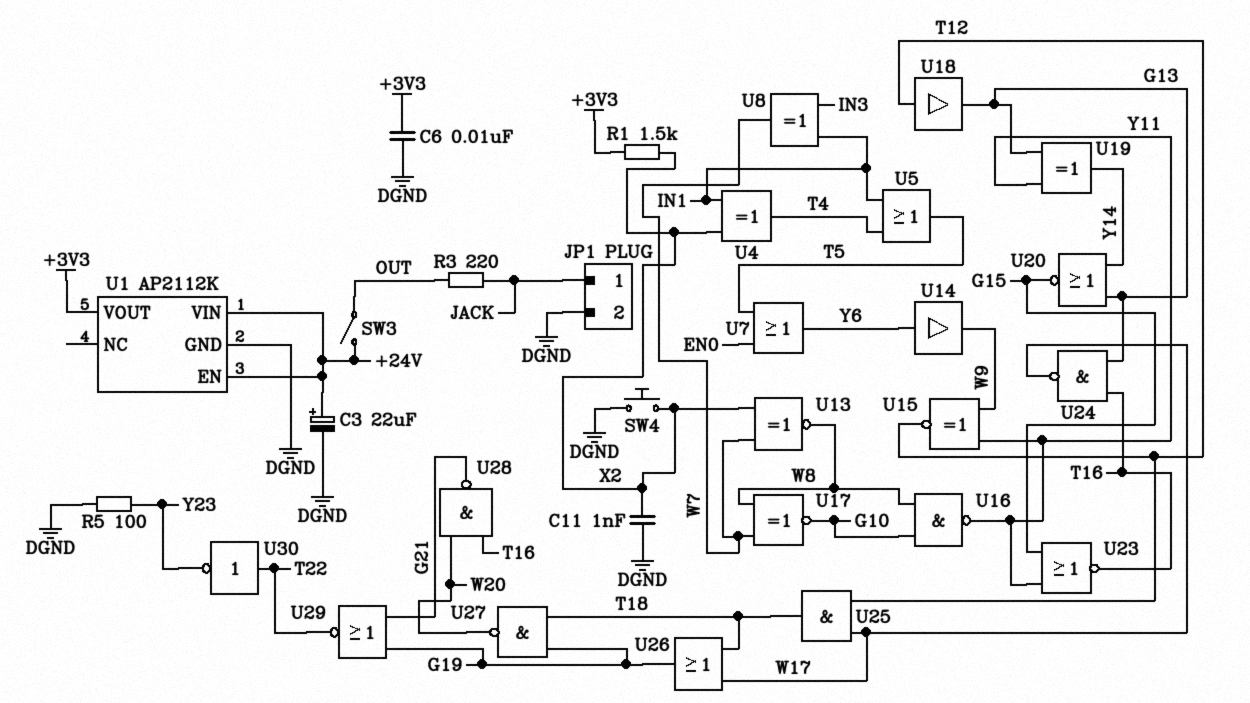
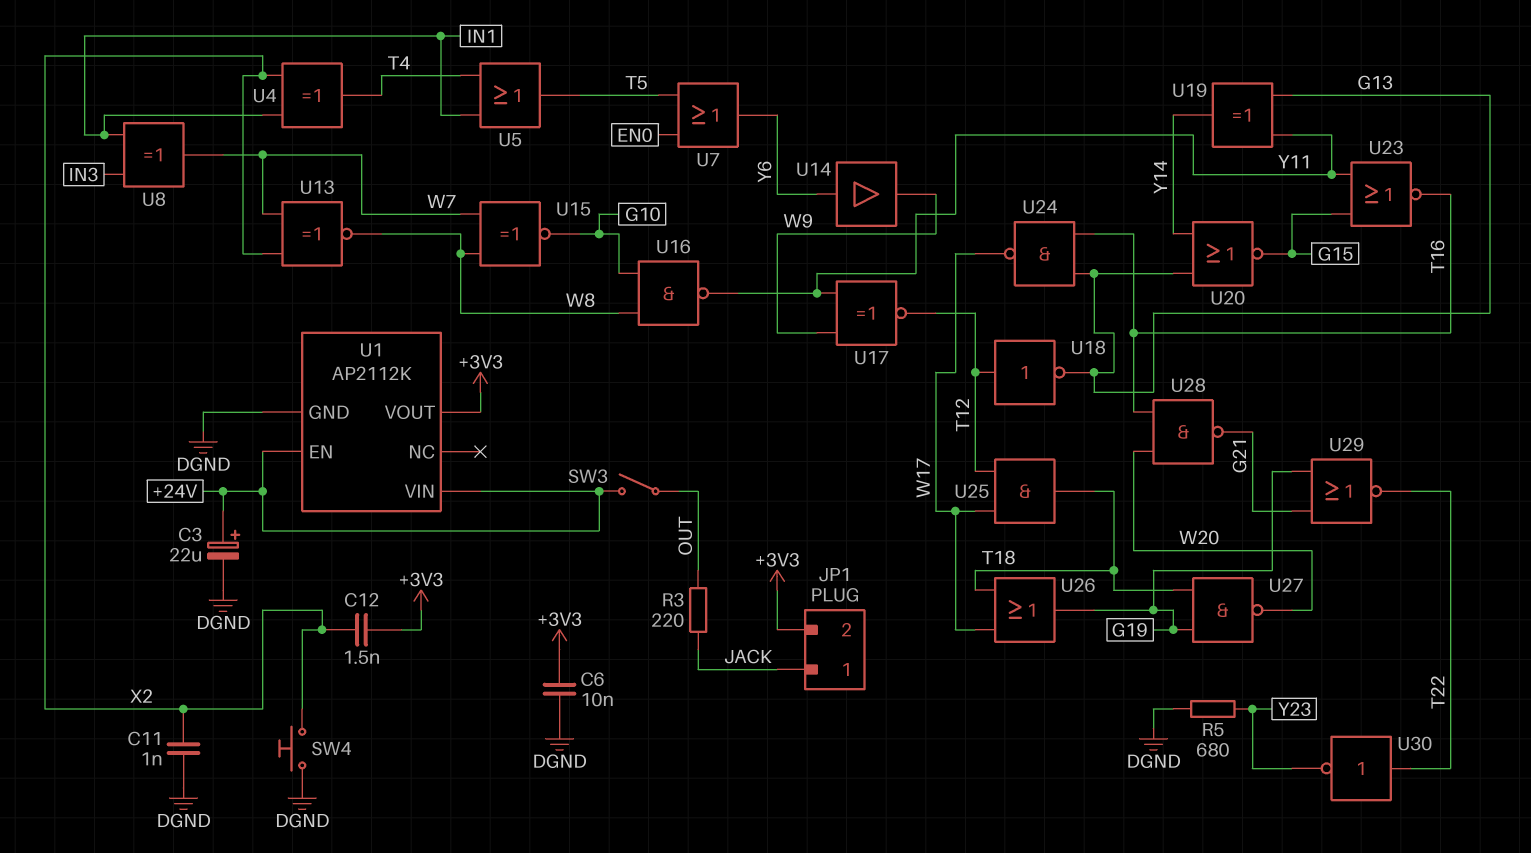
C12: none -> 1.5nF (+3V3, X2)
JP1 pin 2: DGND -> +3V3
R1: 1.5k (+3V3, X2) -> none
R5: 100 (DGND, Y23) -> 680 (DGND, Y23)
U15: XNOR (in W9, in Y11, out T12) -> XNOR (in W7, in W8, out G10)
U17: XNOR (in W7, in W8, out G10) -> XNOR (in W9, in Y11, out T12)
U18: buffer (in T12, out G13) -> NOT (in T12, out G13)

